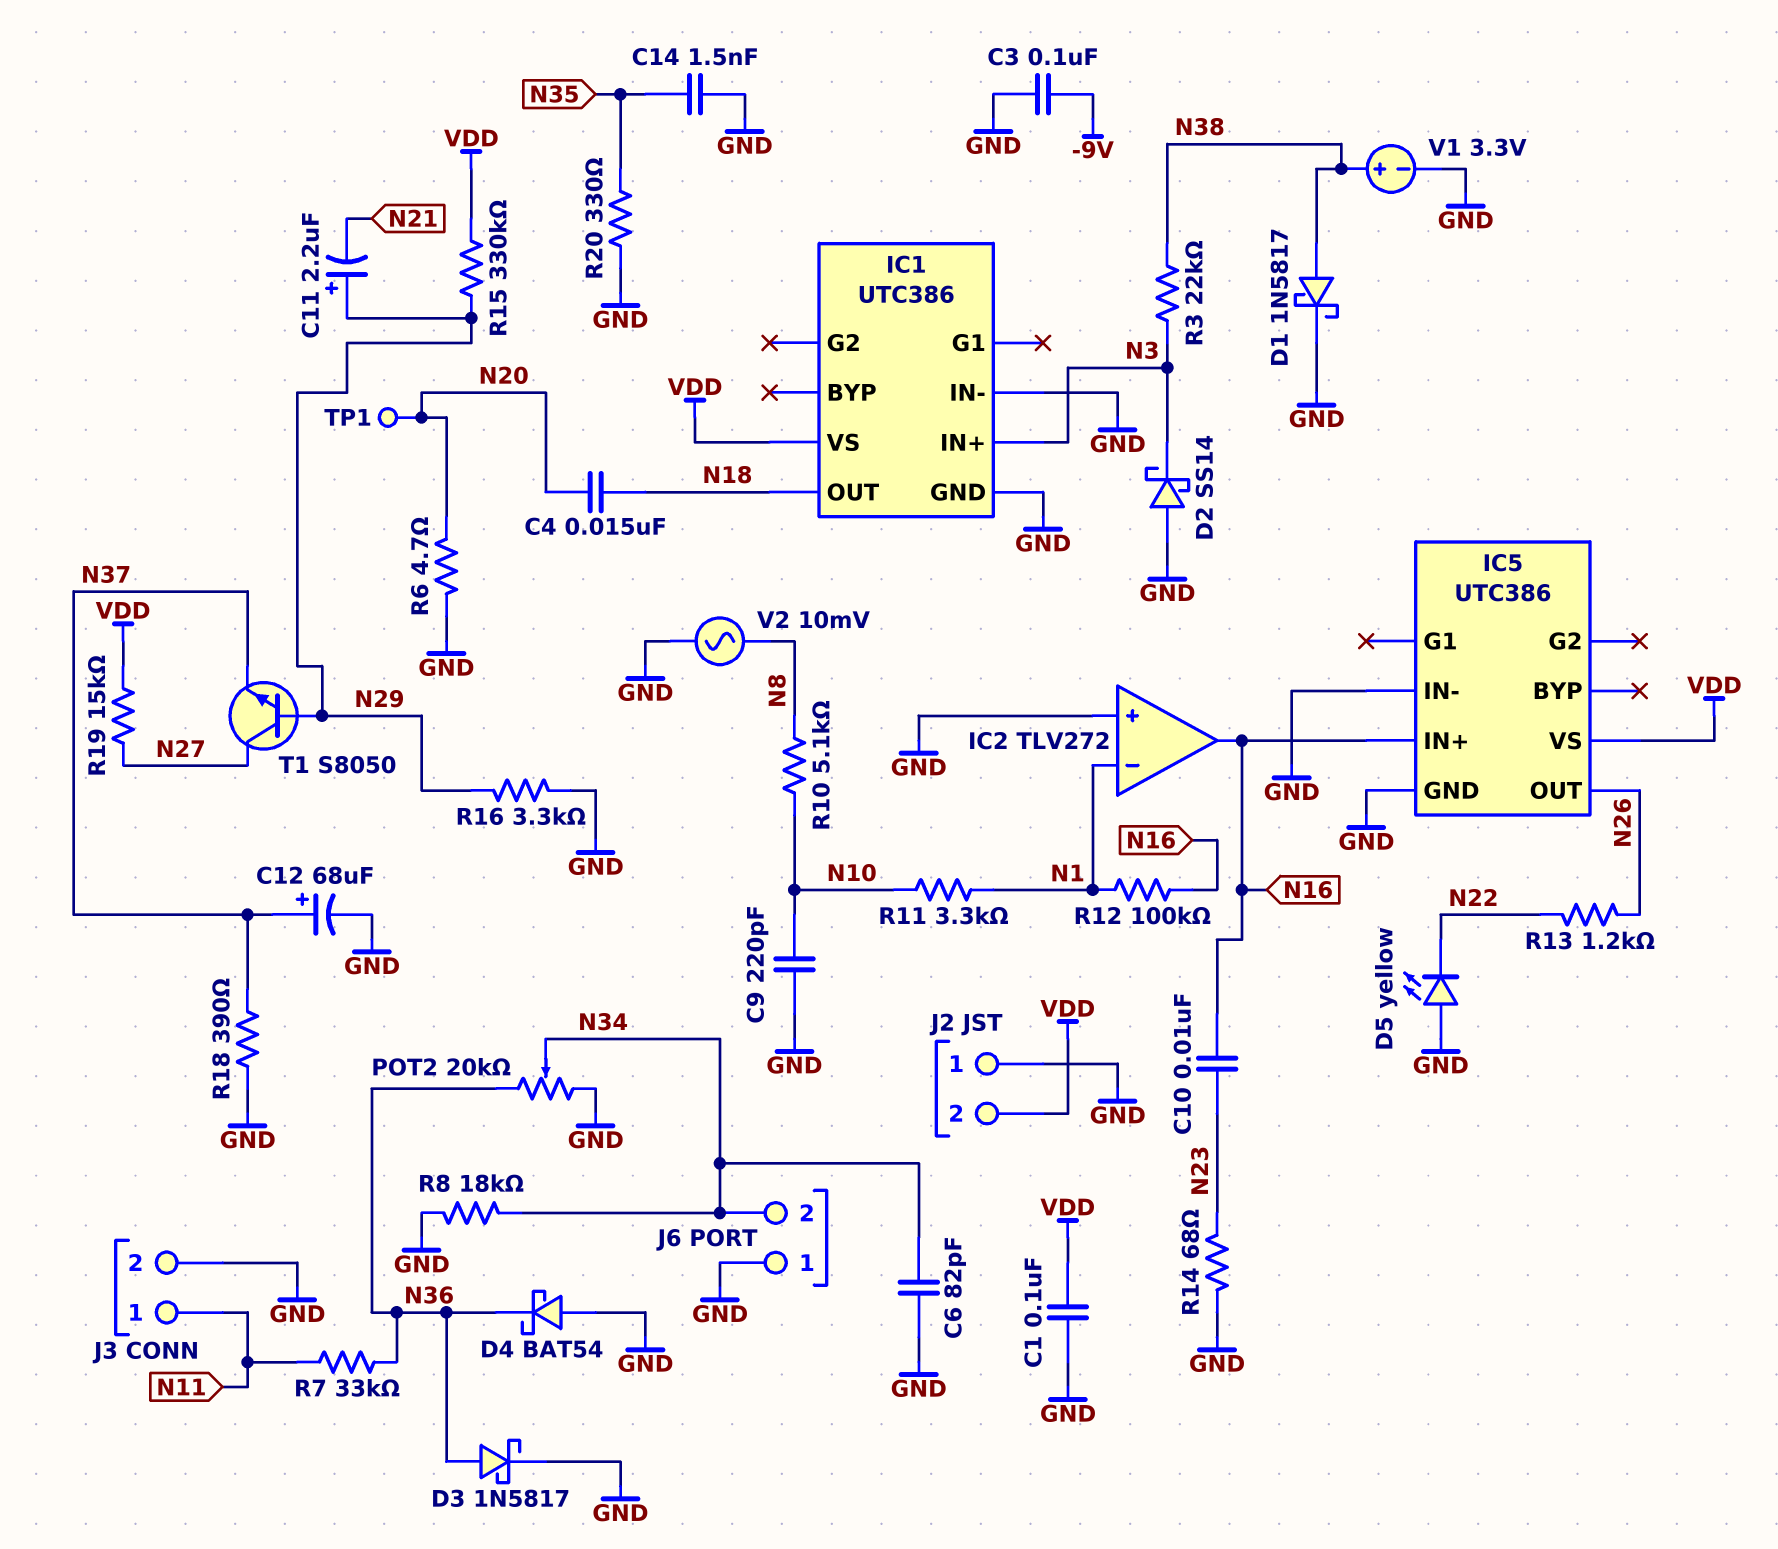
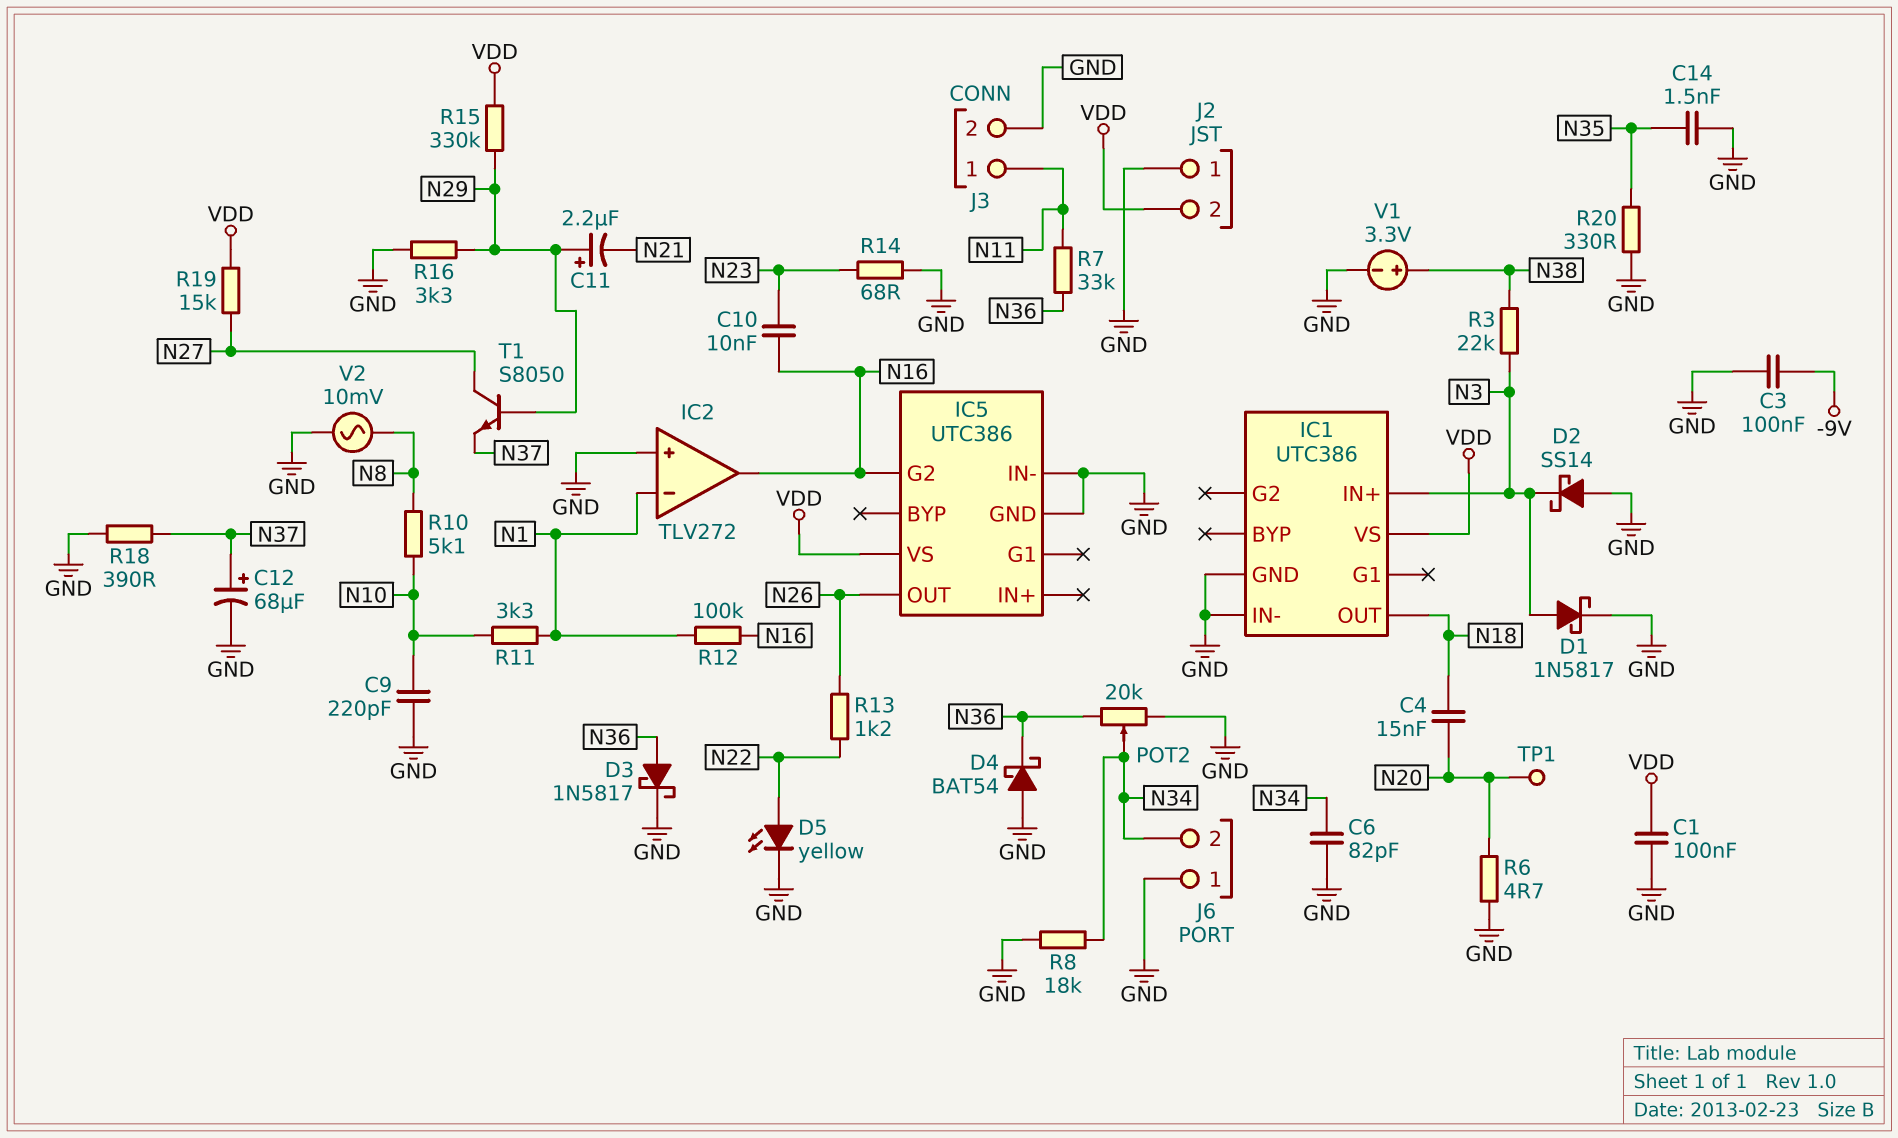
D1: schottky 1N5817 (A N38, K GND) -> schottky 1N5817 (A N3, K GND)
D5: LED yellow (A GND, K N22) -> LED yellow (A N22, K GND)
IC5 pin G2: none -> N16
IC5 pin IN+: N16 -> none

